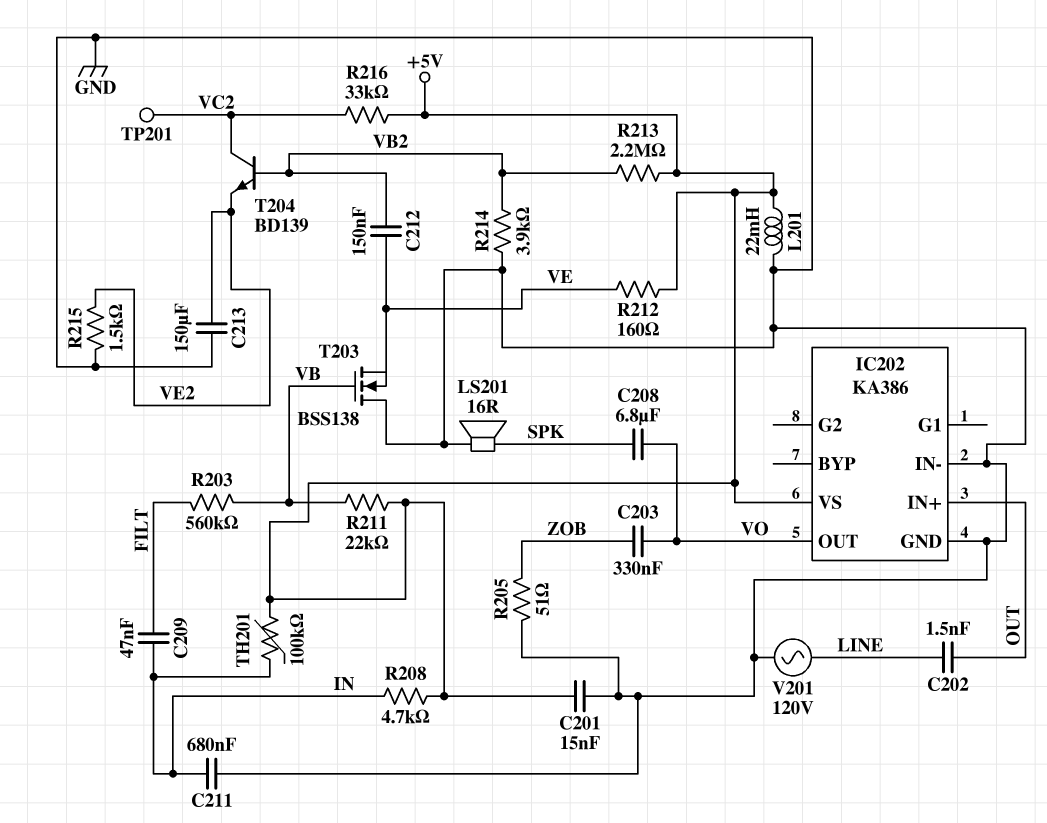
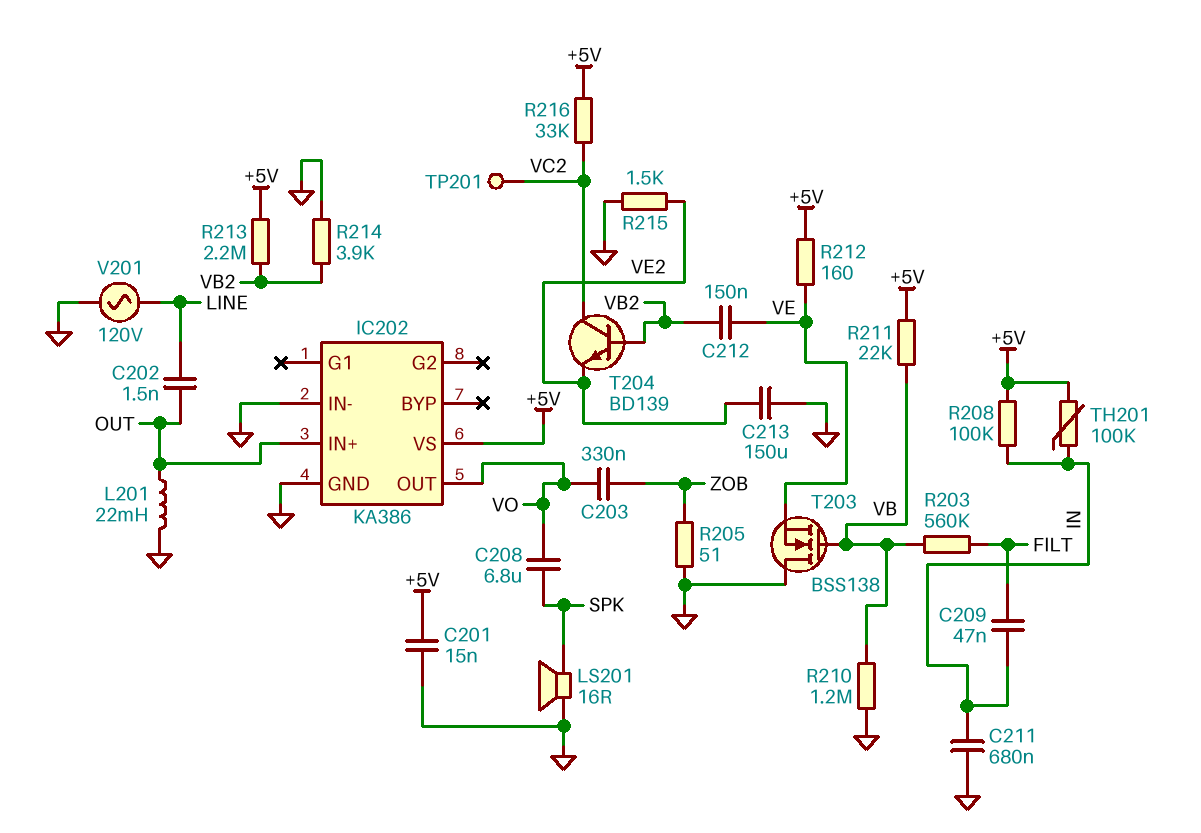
L201: 22mH (+5V, GND) -> 22mH (GND, OUT)
R208: 4.7k (+5V, IN) -> 100k (+5V, IN)
R210: none -> 1.2M (GND, VB)

